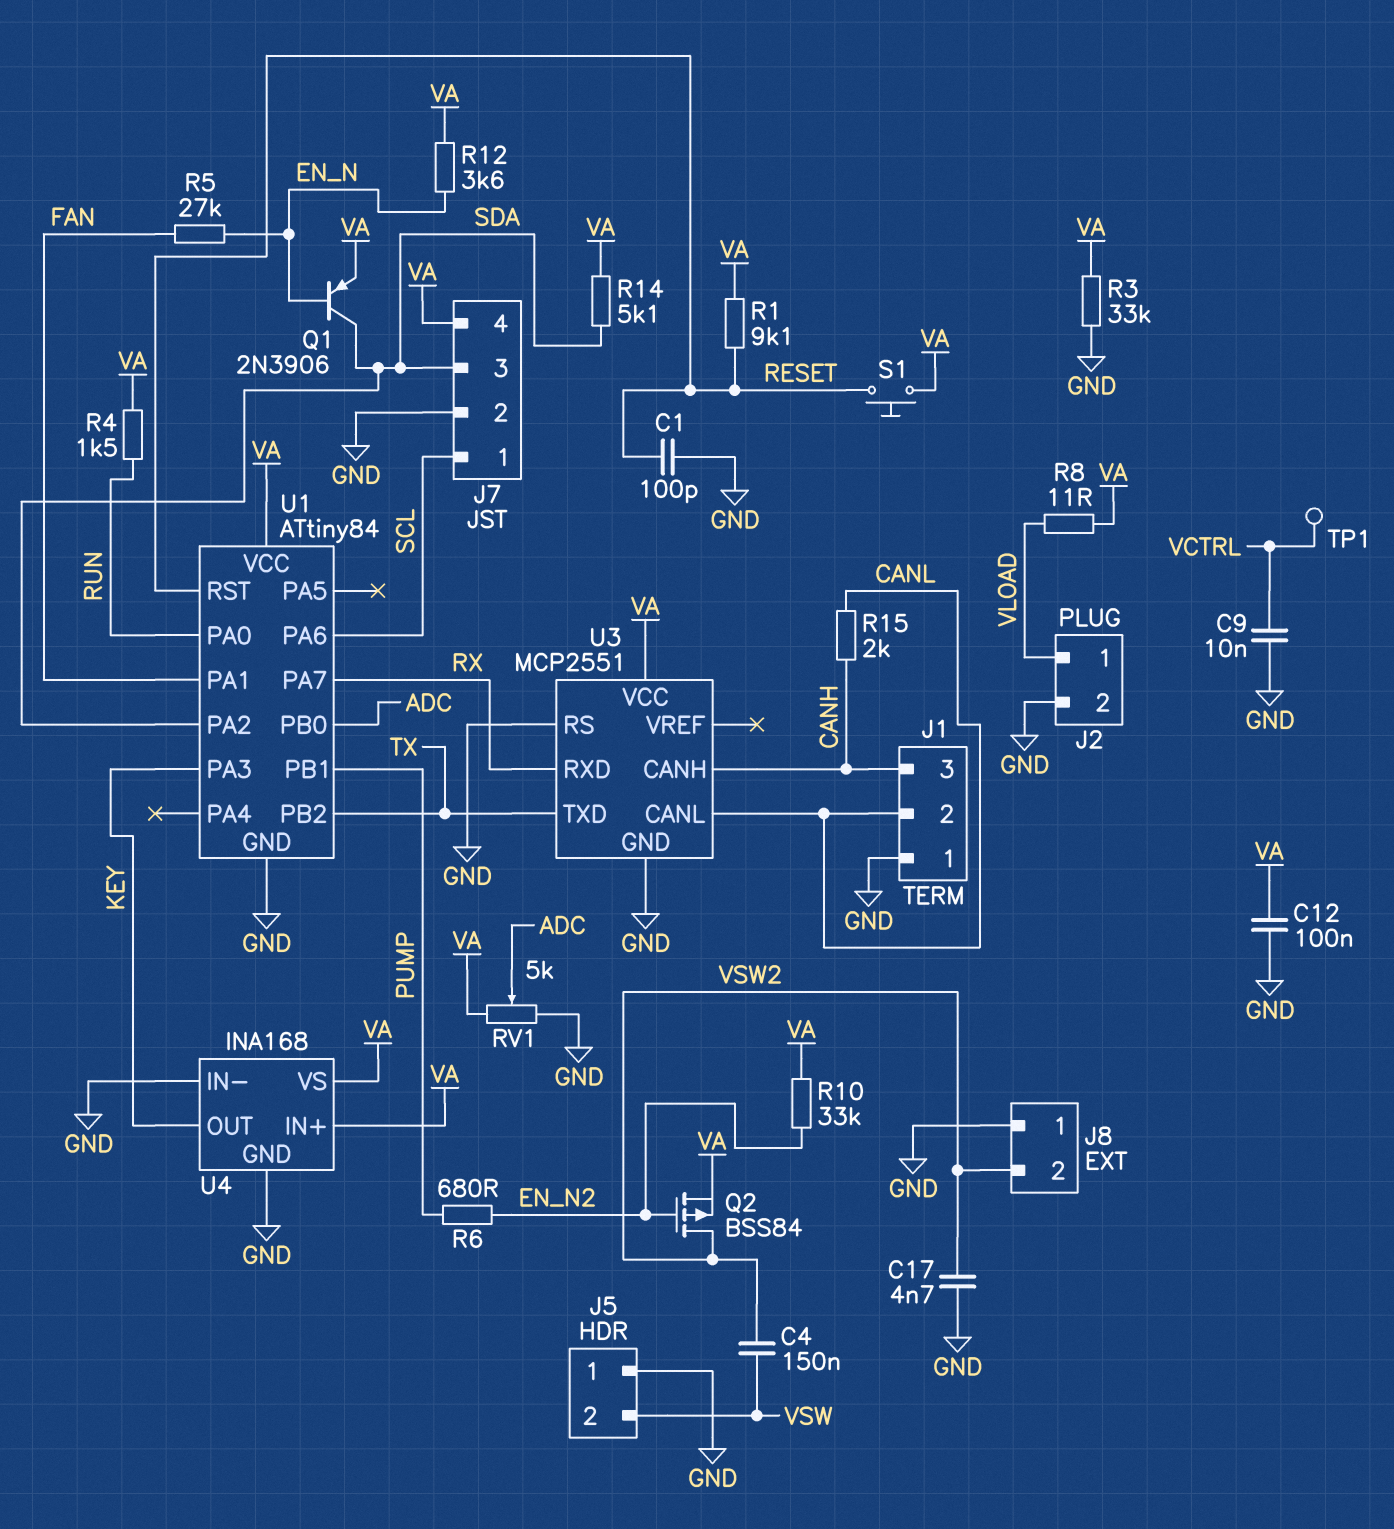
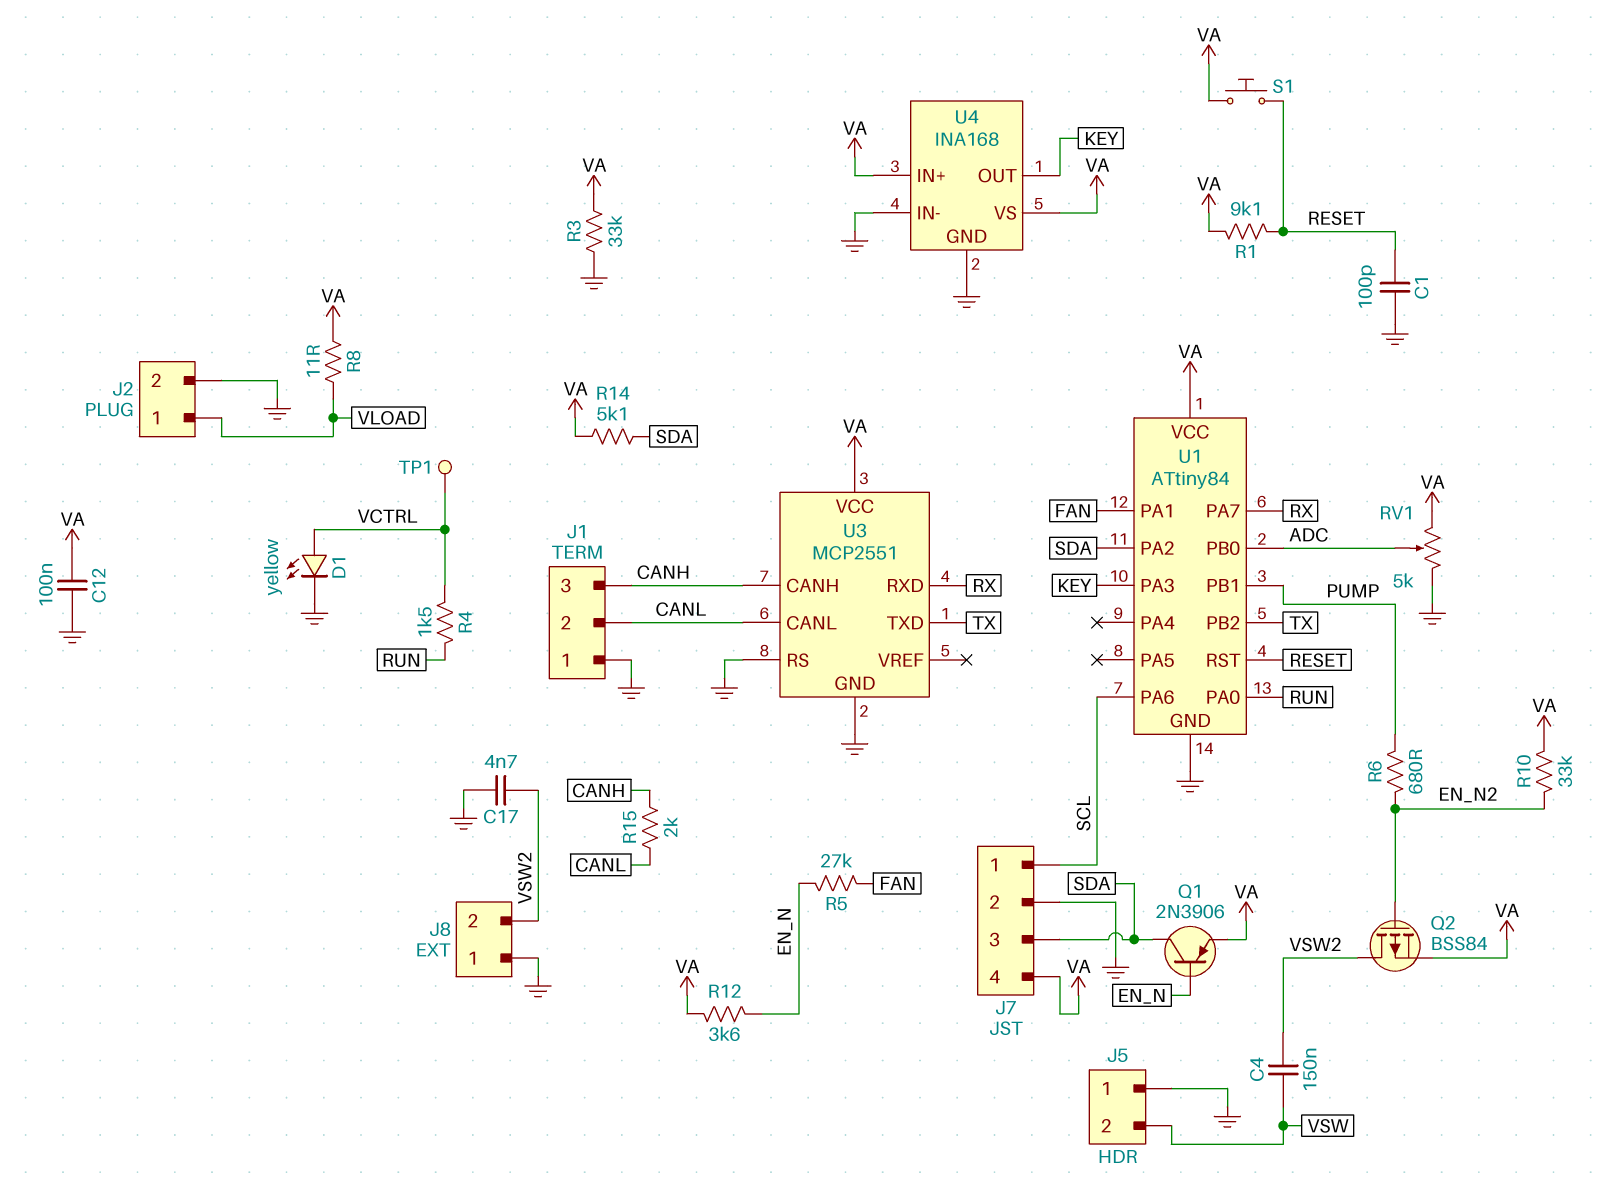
C9: 10nF (GND, VCTRL) -> none
D1: none -> LED yellow (A VCTRL, K GND)
R4: 1.5k (RUN, VA) -> 1.5k (RUN, VCTRL)

